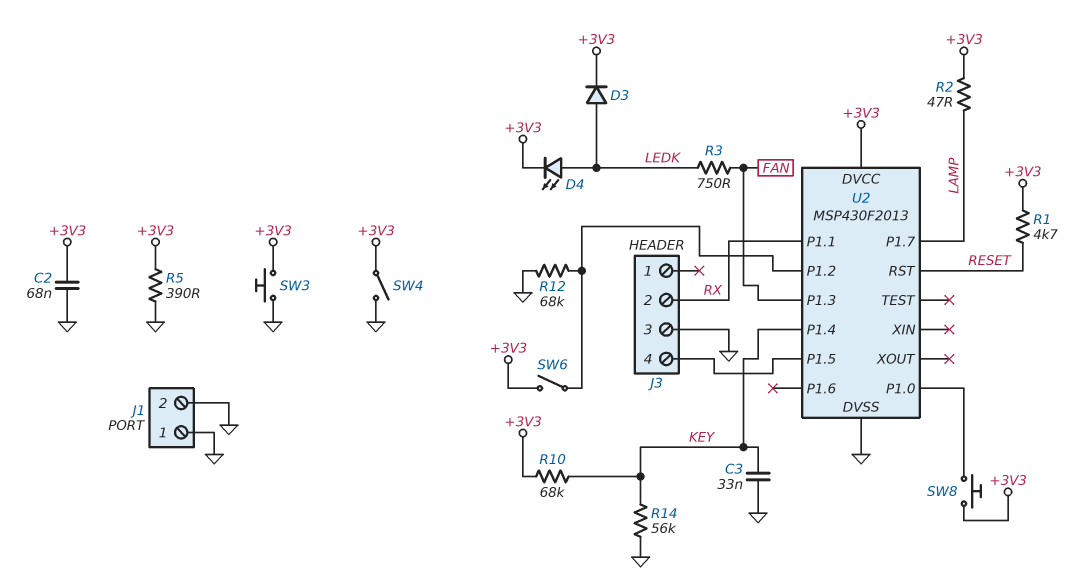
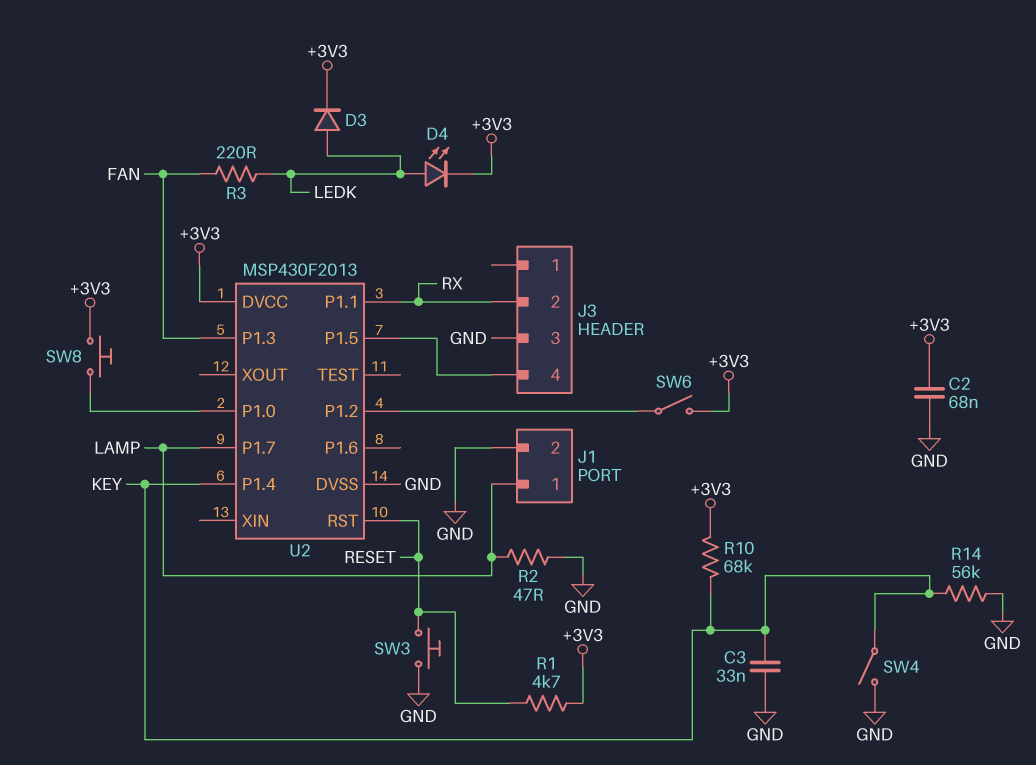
J1 pin 1: GND -> LAMP
R2: 47 (+3V3, LAMP) -> 47 (GND, LAMP)
R3: 750 (FAN, LEDK) -> 220 (FAN, LEDK)
R5: 390 (+3V3, GND) -> none
R12: 68k (GND, U2/P1.2) -> none
SW3: button (+3V3, GND) -> button (GND, RESET)
SW4: switch (+3V3, GND) -> switch (GND, KEY)

